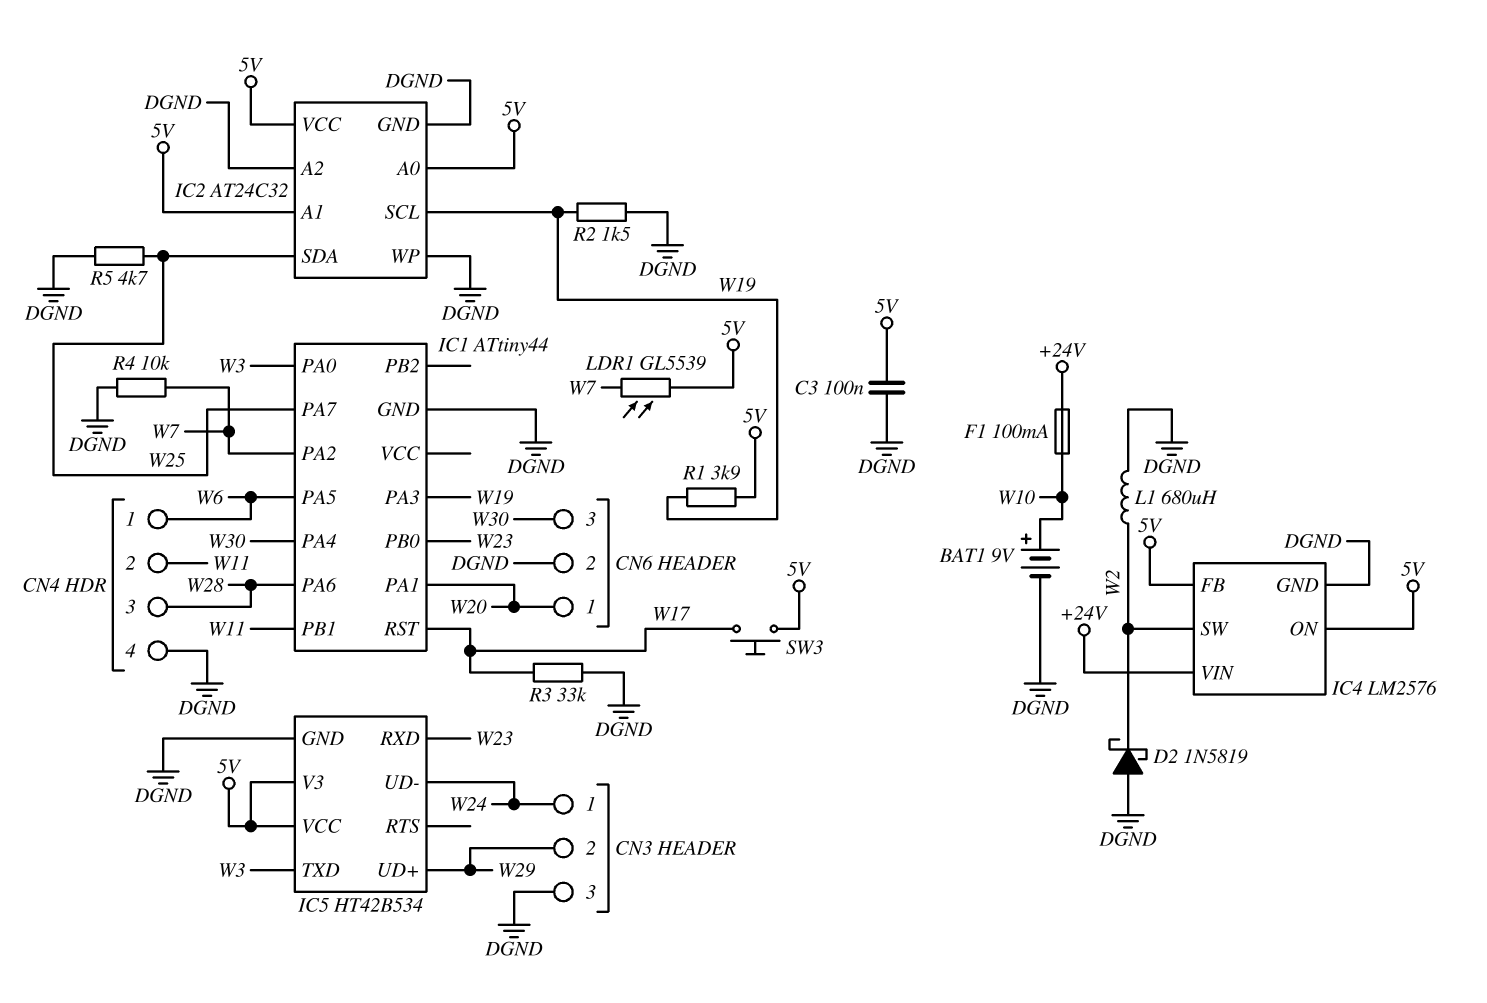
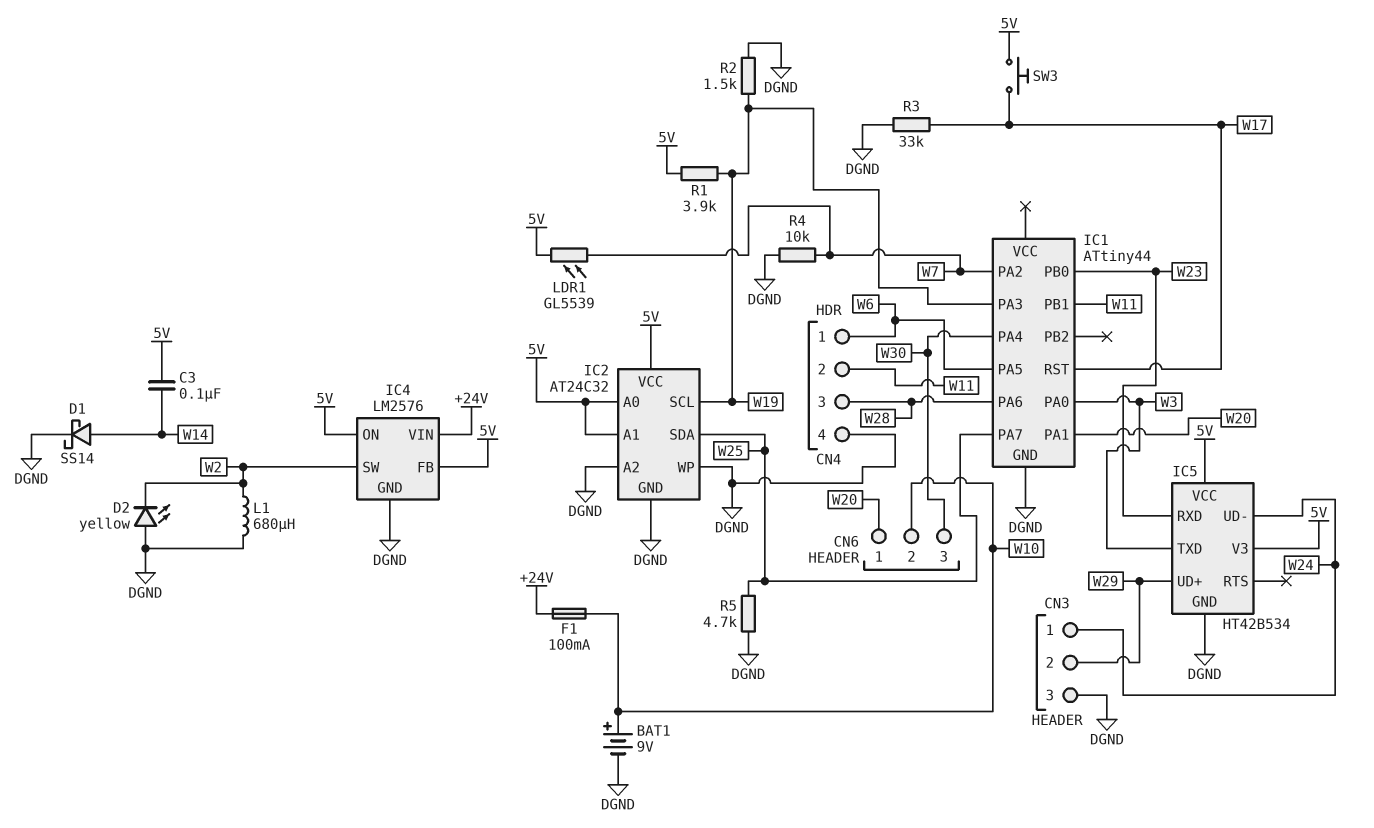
C3: 100nF (5V, DGND) -> 100nF (5V, W14)
CN6 pin 2: DGND -> W10
D1: none -> schottky SS14 (A W14, K DGND)
D2: schottky 1N5819 (A DGND, K W2) -> LED yellow (A DGND, K W2)

